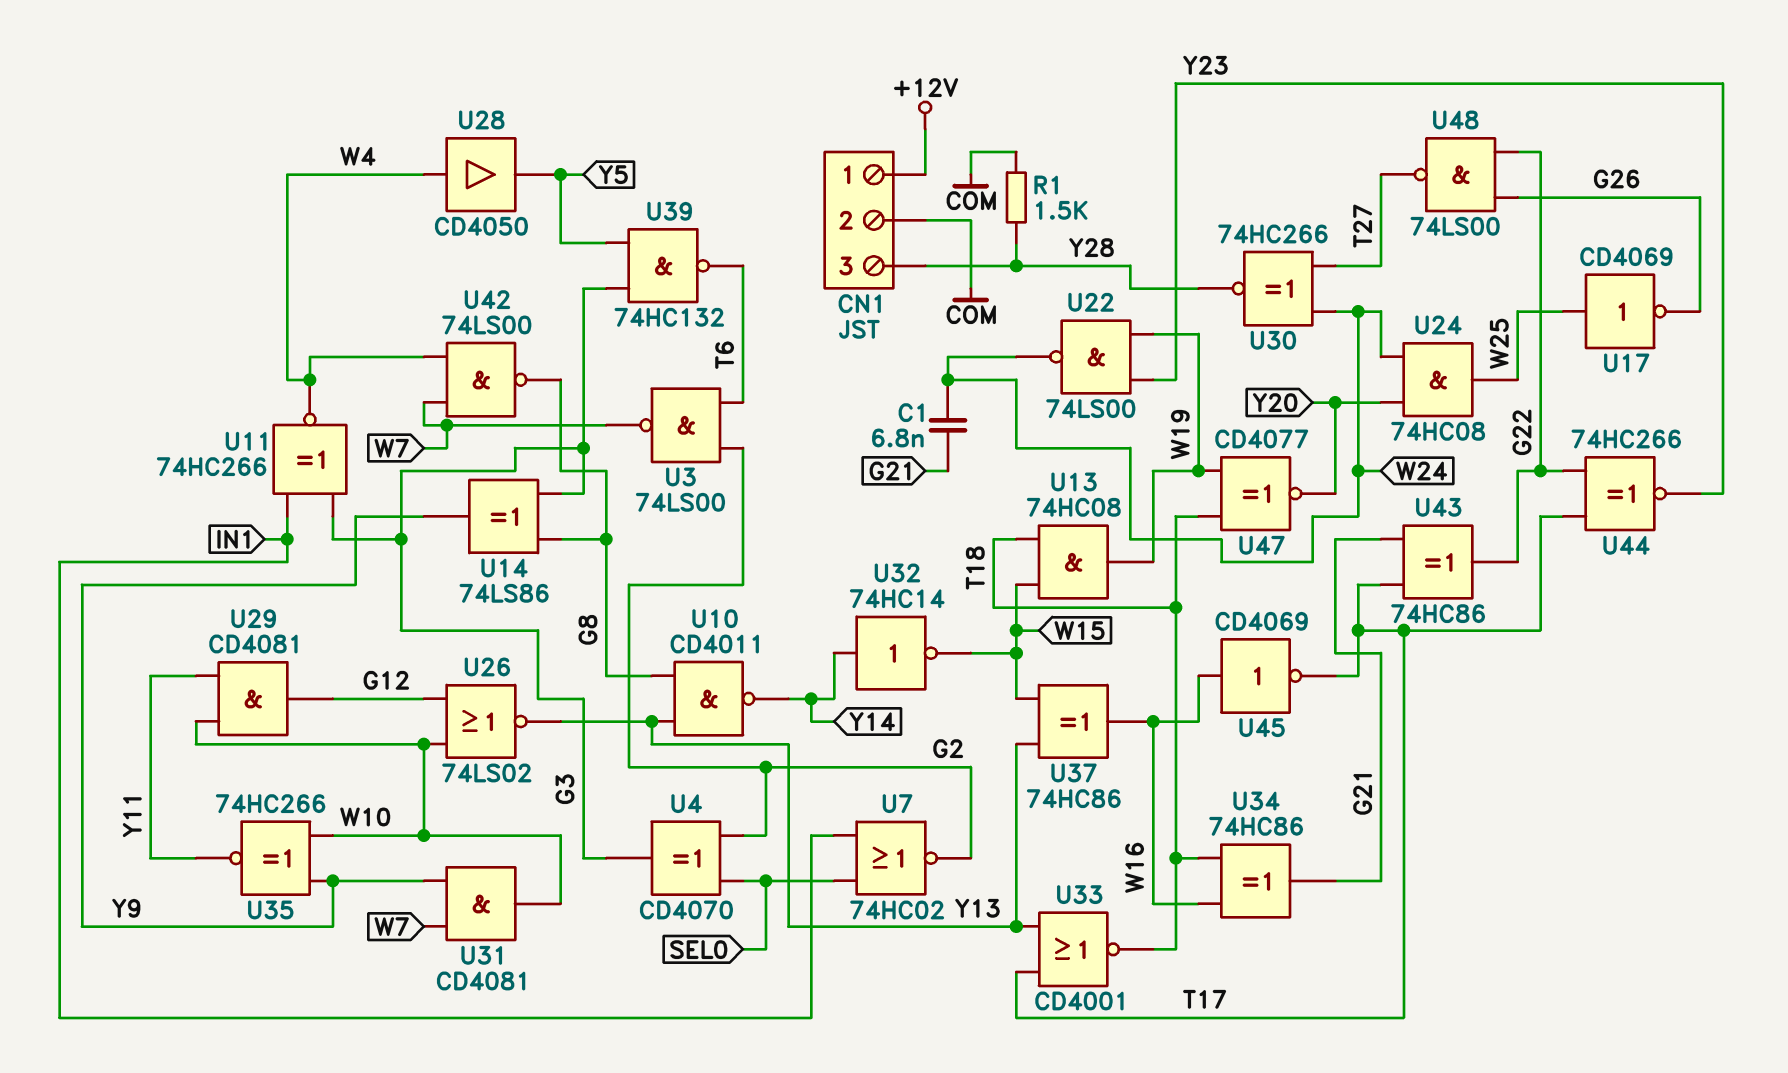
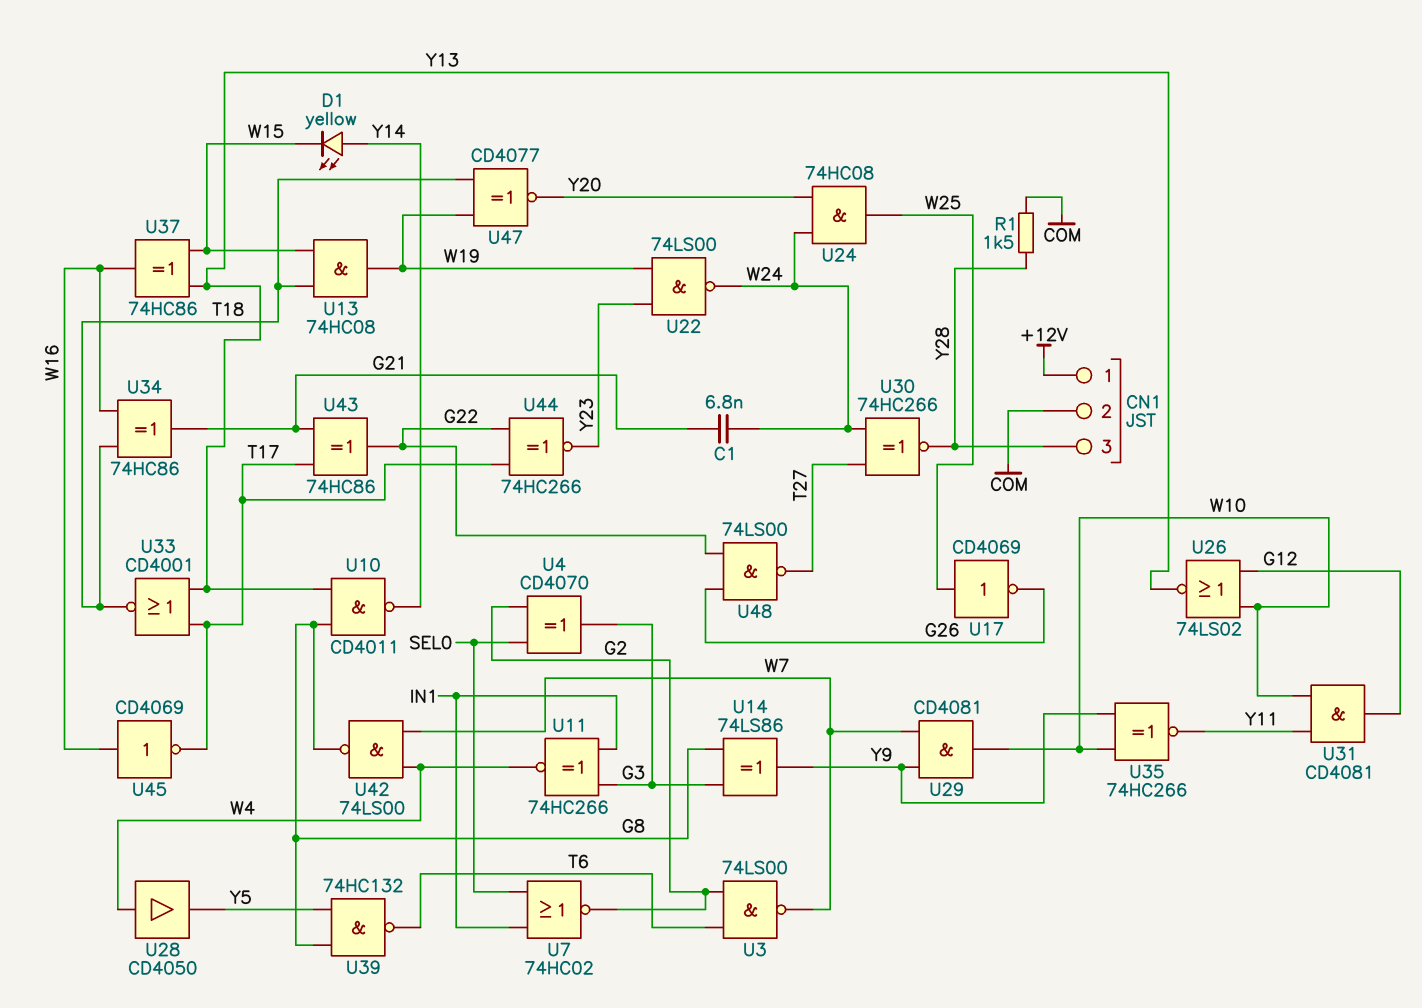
D1: none -> LED yellow (A Y14, K W15)
U29: AND CD4081 (in W10, in Y11, out G12) -> AND CD4081 (in W7, in Y9, out W10)
U31: AND CD4081 (in W7, in Y9, out W10) -> AND CD4081 (in W10, in Y11, out G12)
U32: NOT 74HC14 (in Y14, out W15) -> none
U39: NAND 74HC132 (in G3, in Y5, out T6) -> NAND 74HC132 (in G8, in Y5, out T6)

